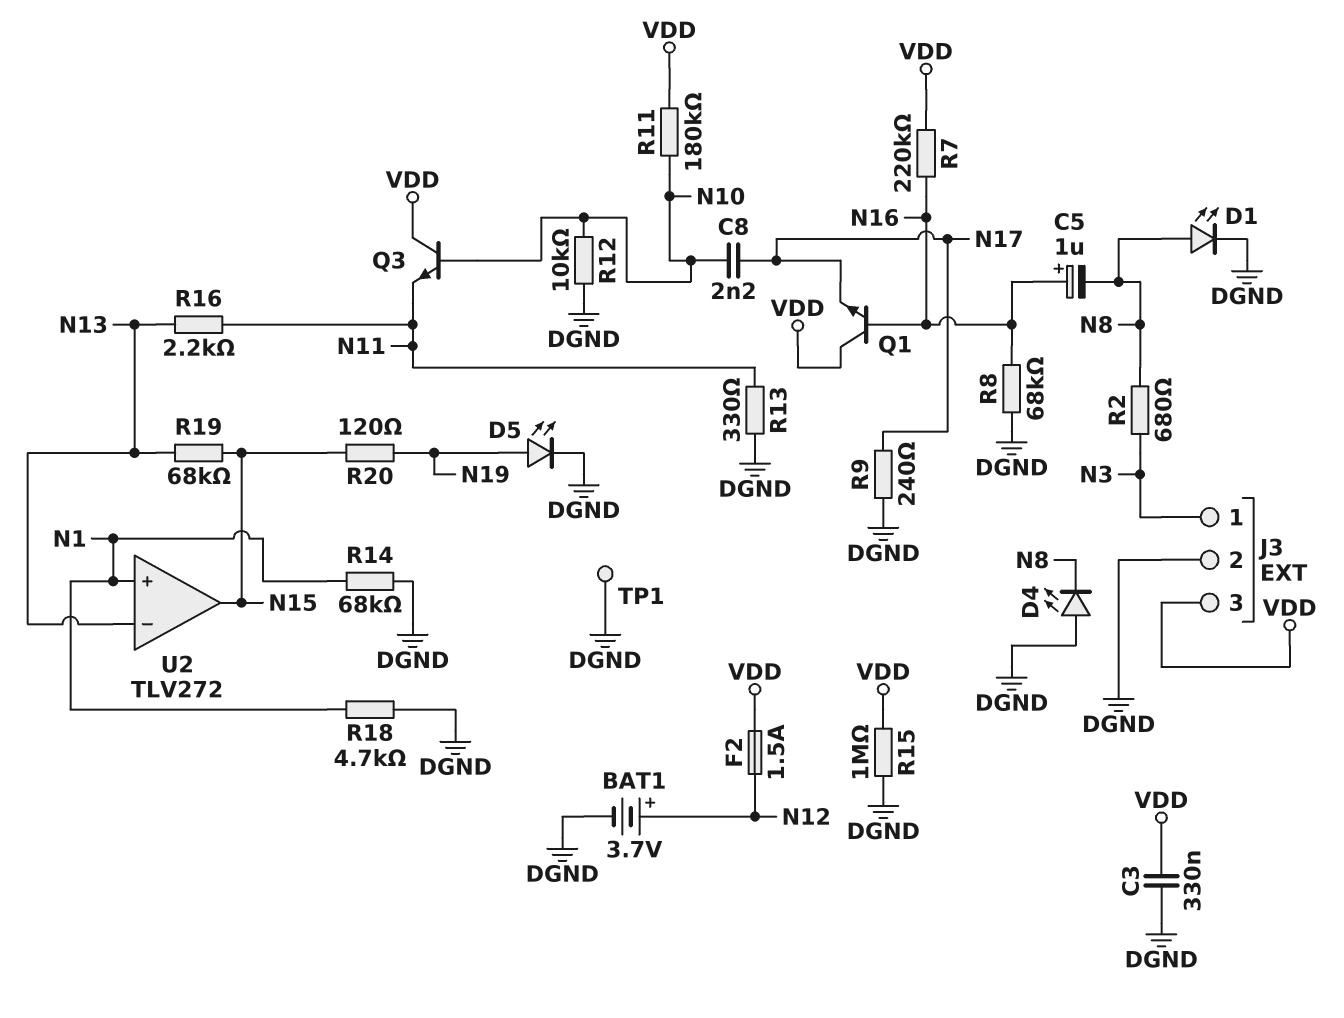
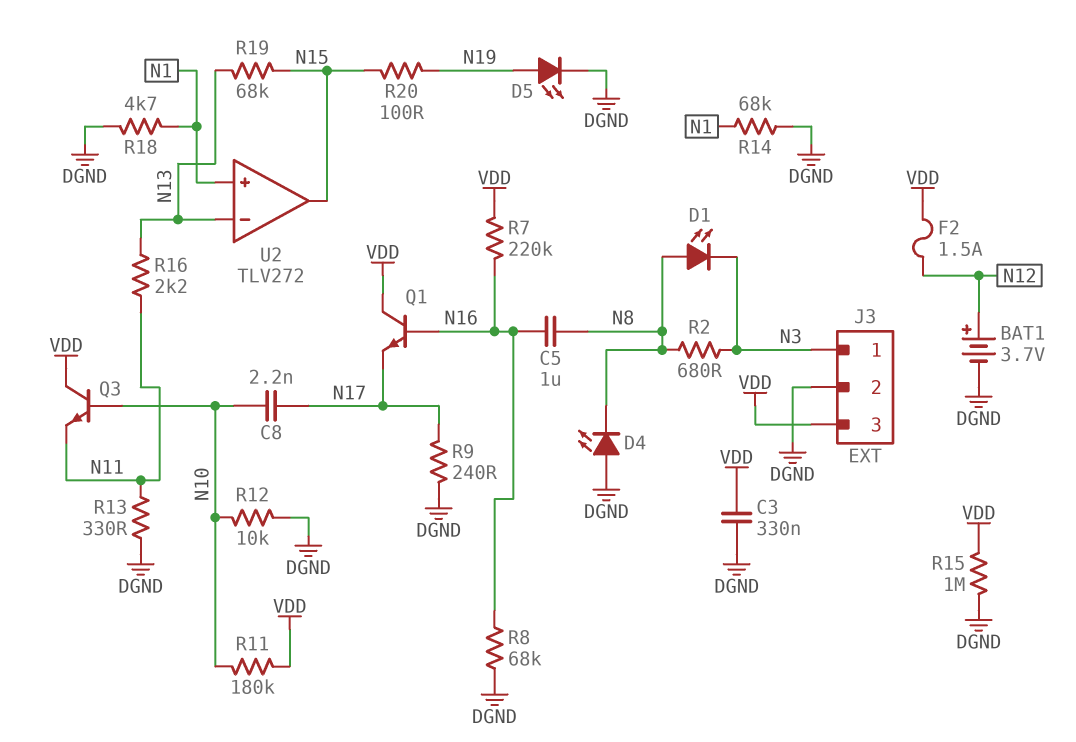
C5: 1uF (plus N16, minus N8) -> 1uF (N8, N16)
D1: LED (A N8, K DGND) -> LED (A N8, K N3)
R20: 120 (N15, N19) -> 100 (N15, N19)
TP1: test point (DGND) -> none

